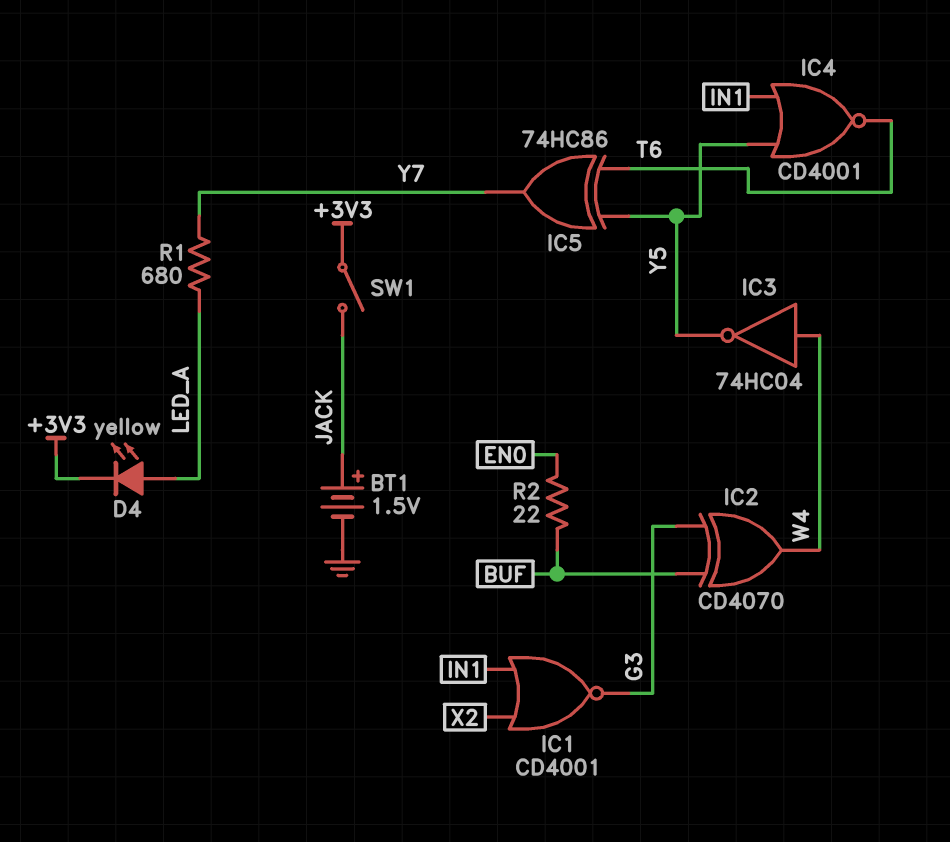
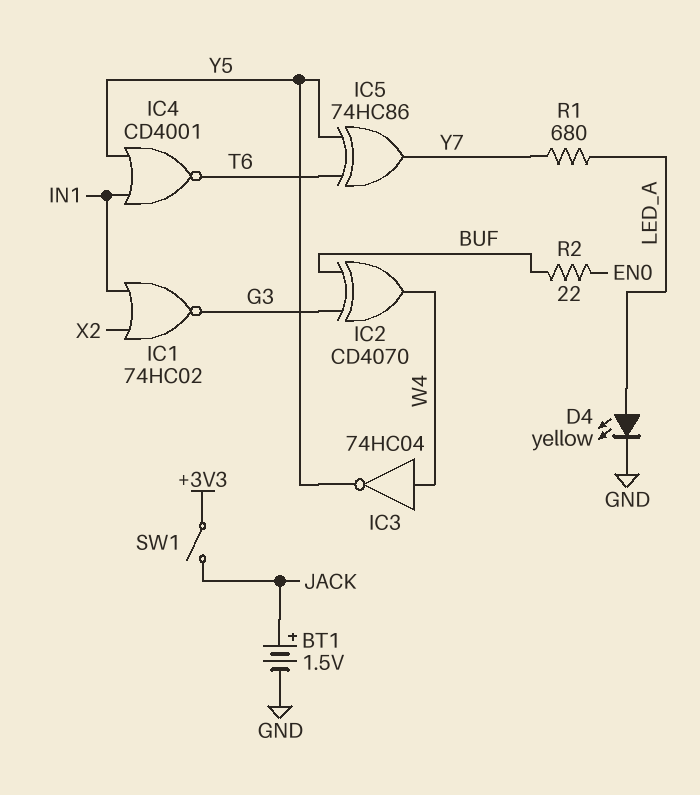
D4: LED yellow (A LED_A, K +3V3) -> LED yellow (A LED_A, K GND)
IC1: NOR CD4001 (in IN1, in X2, out G3) -> NOR 74HC02 (in IN1, in X2, out G3)

